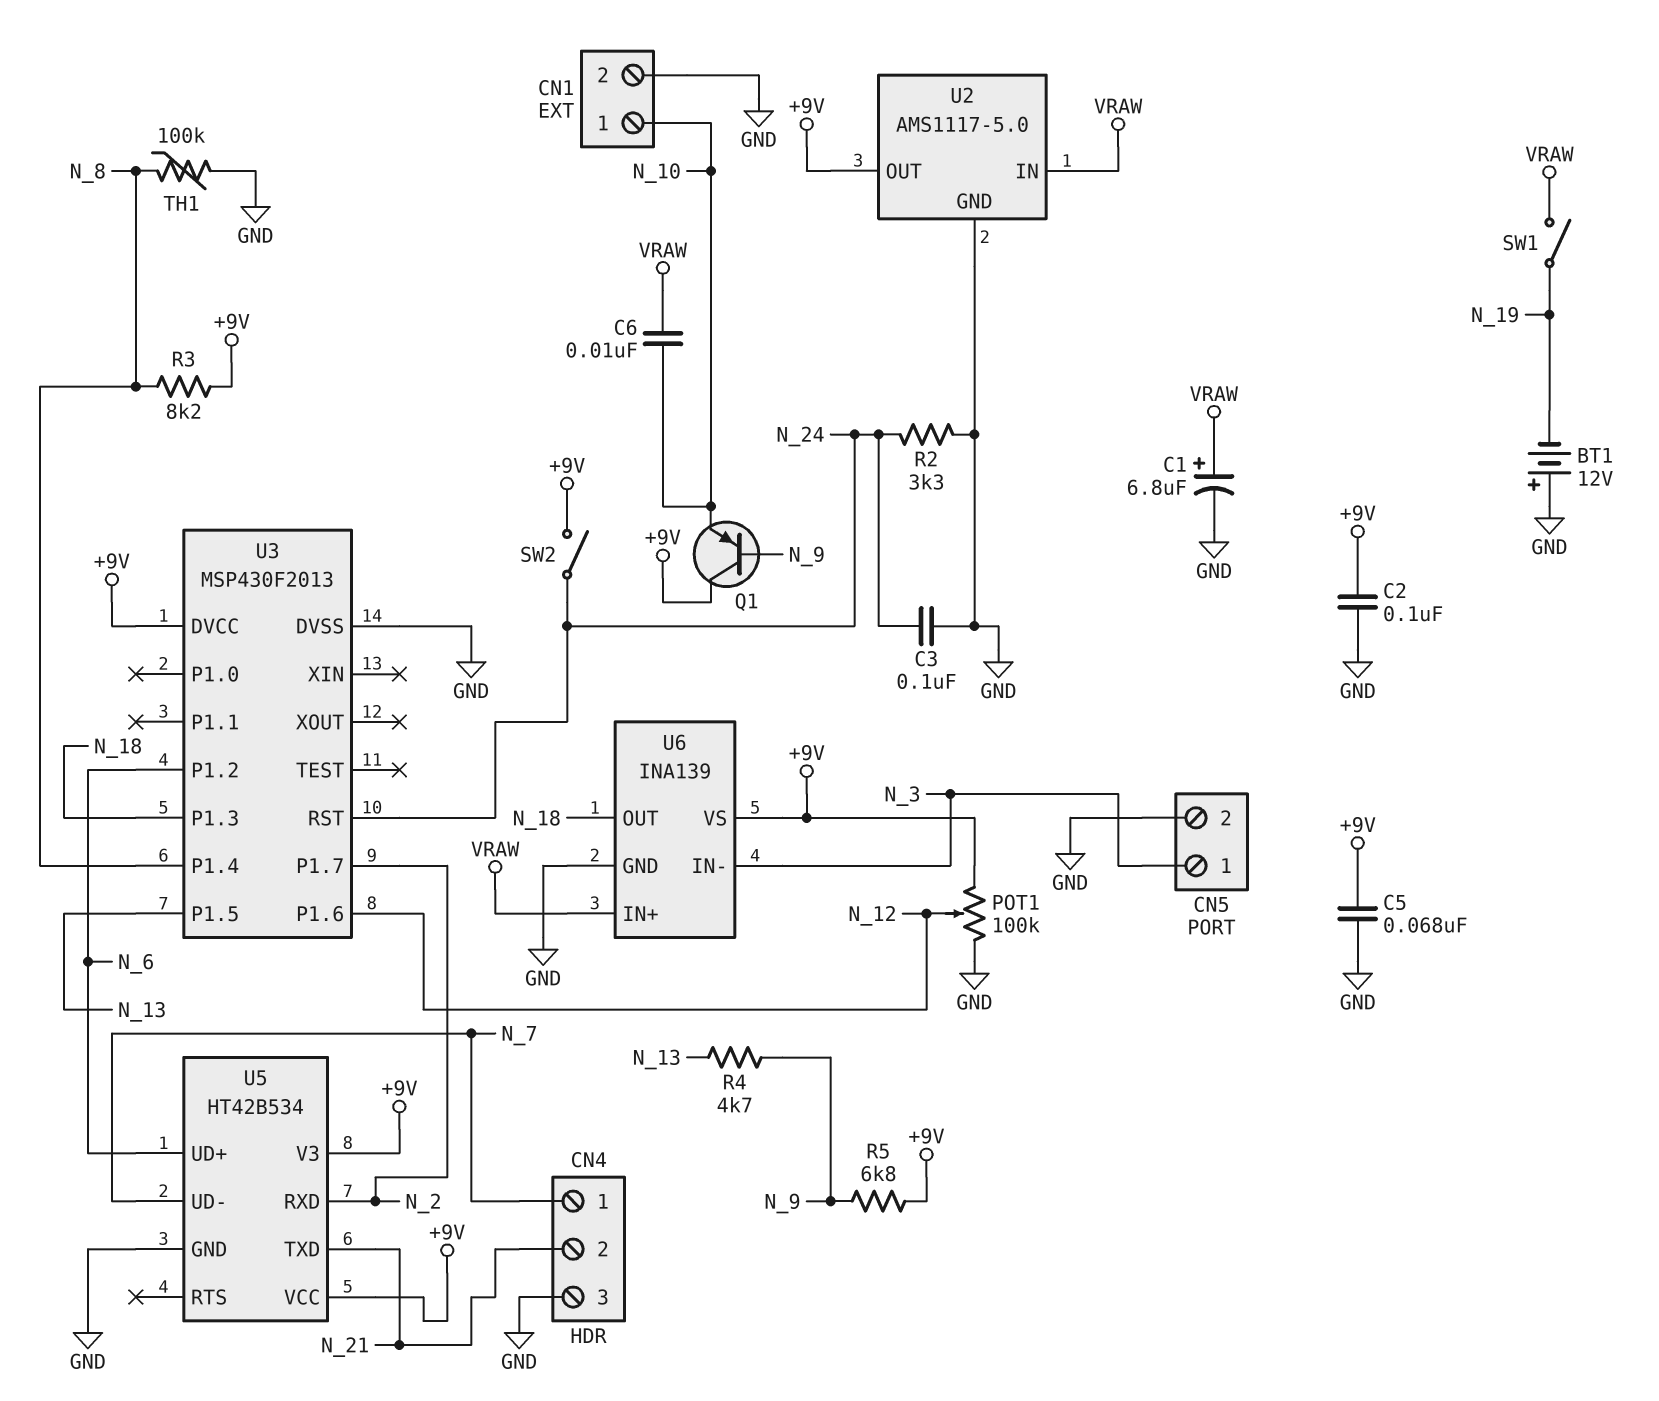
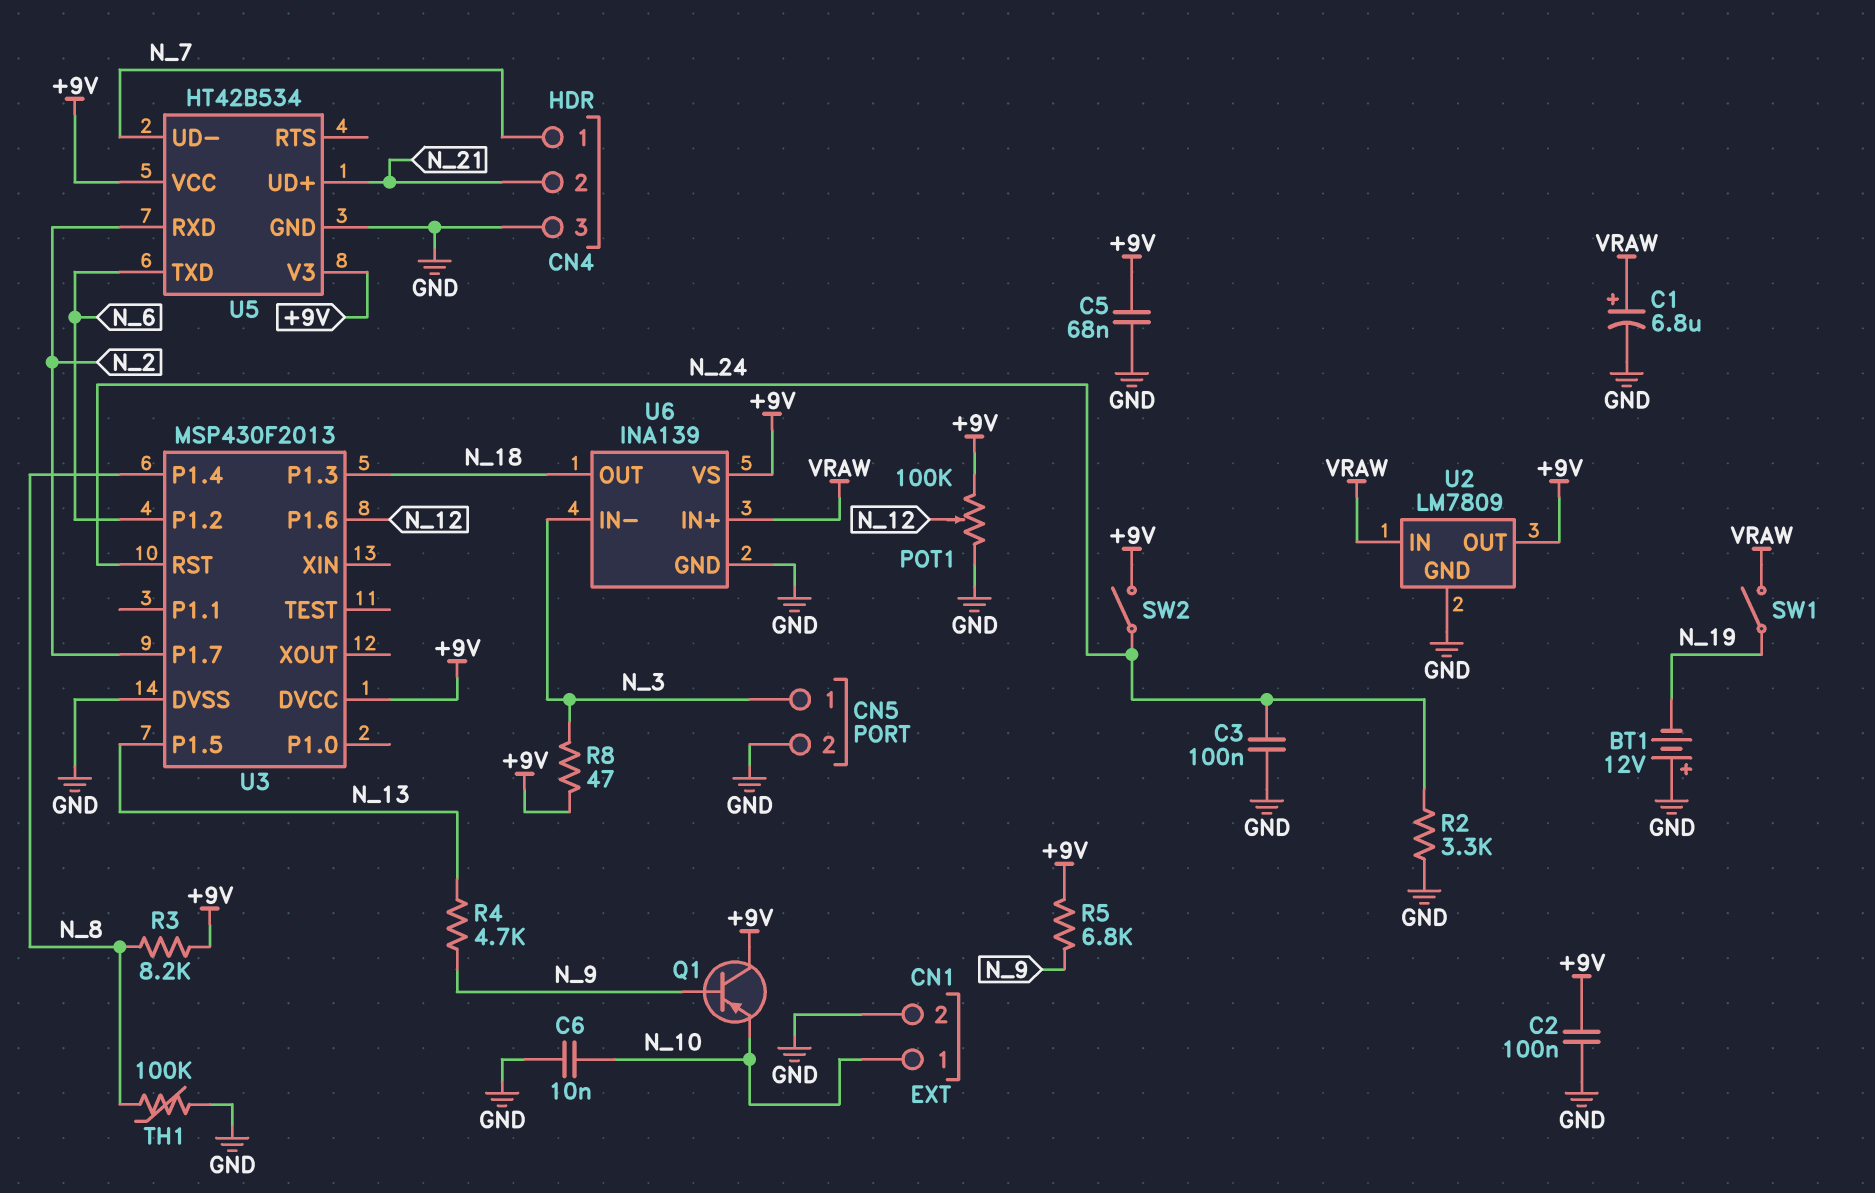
C6: 10nF (N_10, VRAW) -> 10nF (GND, N_10)
R8: none -> 47 (+9V, N_3)
U2: AMS1117-5.0 -> LM7809
U5 pin TXD: N_21 -> N_6
U5 pin UD+: N_6 -> N_21

